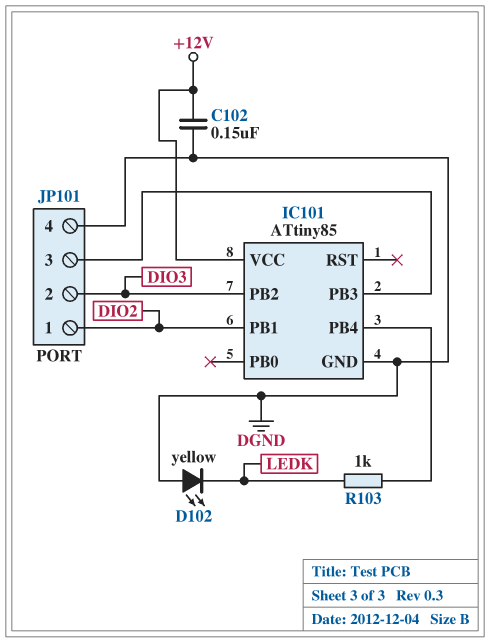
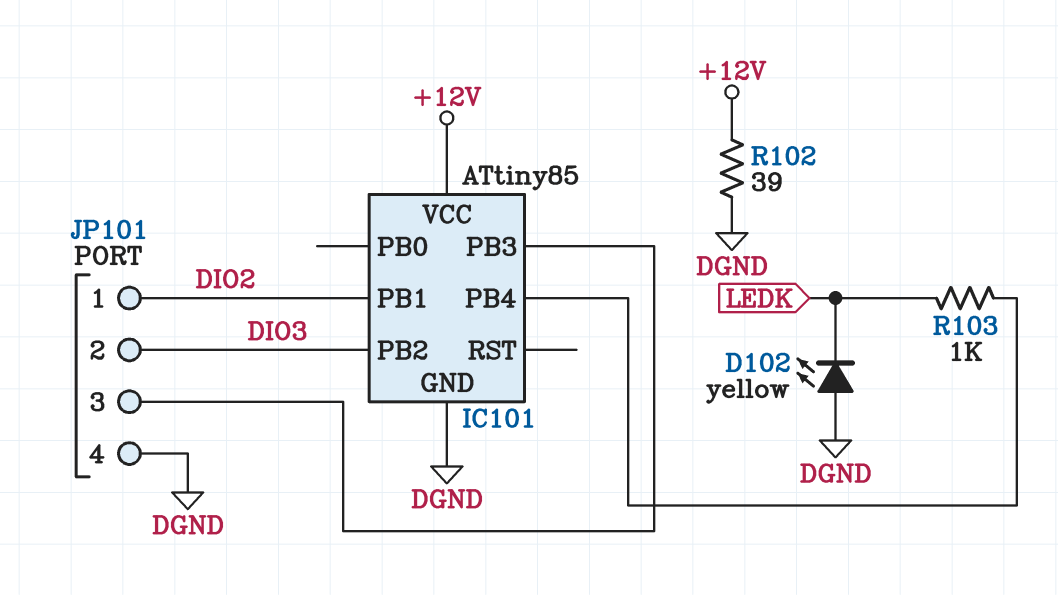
C102: 150nF (+12V, DGND) -> none
R102: none -> 39 (+12V, DGND)

